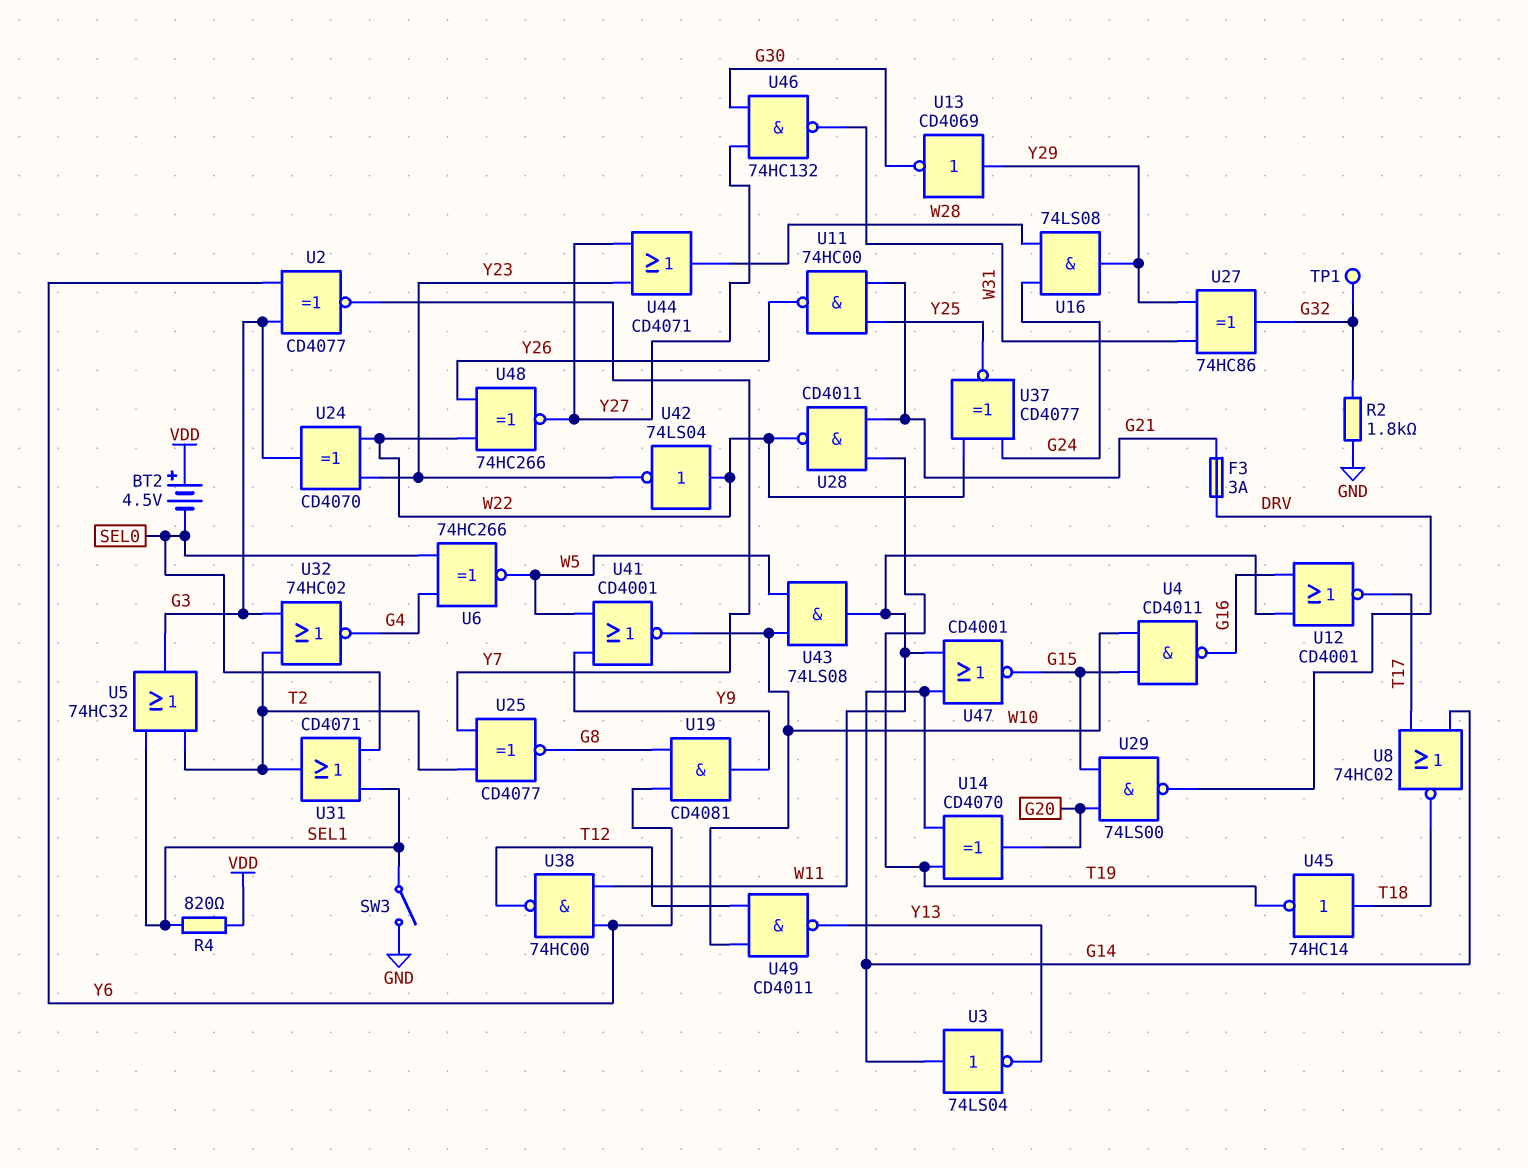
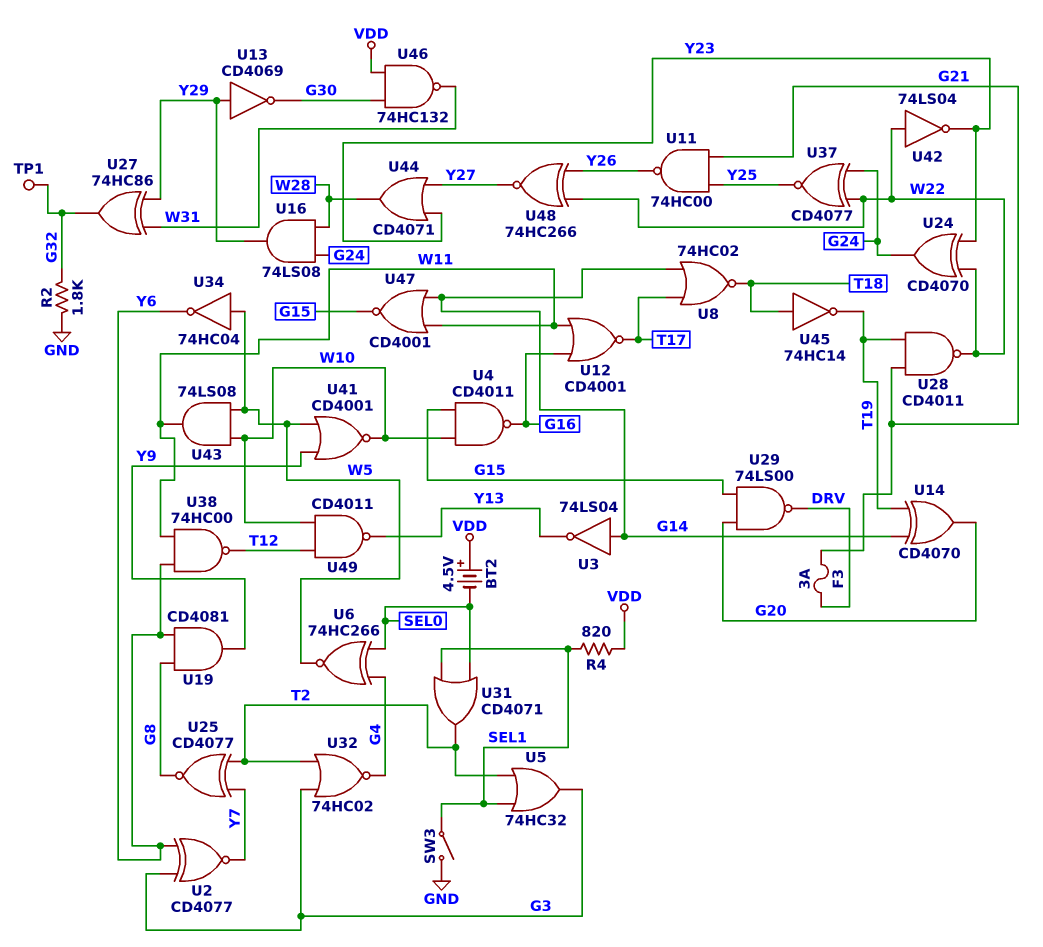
U24: XOR CD4070 (in W22, in Y23, out G3) -> XOR CD4070 (in W22, in Y23, out G24)
U34: none -> NOT 74HC04 (in W5, out Y6)
U46: NAND 74HC132 (in G30, in Y27, out W31) -> NAND 74HC132 (in G30, in VDD, out W31)

